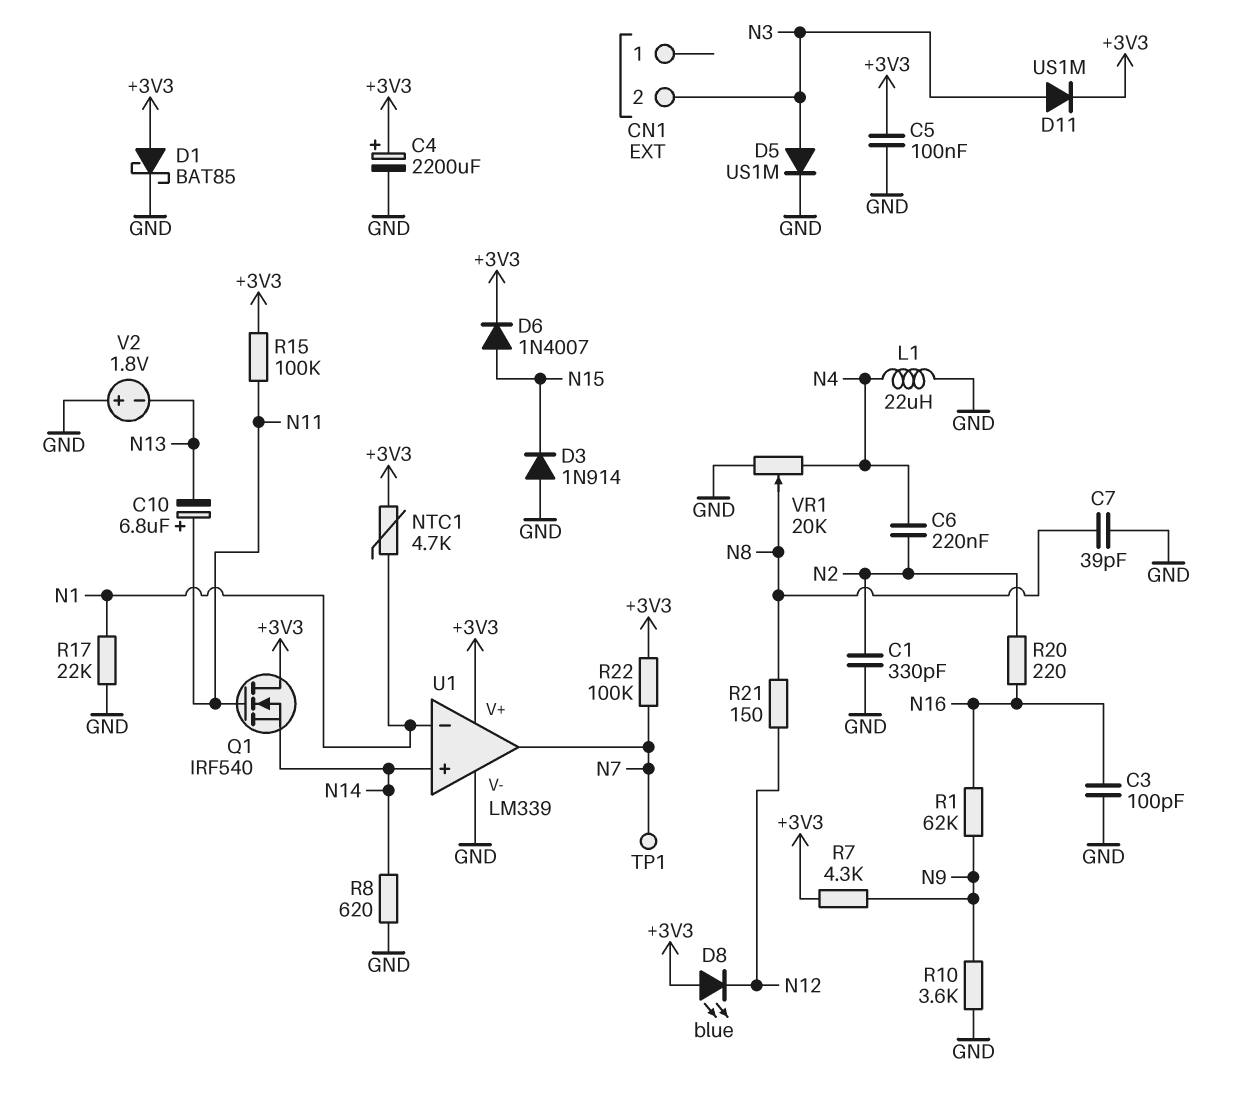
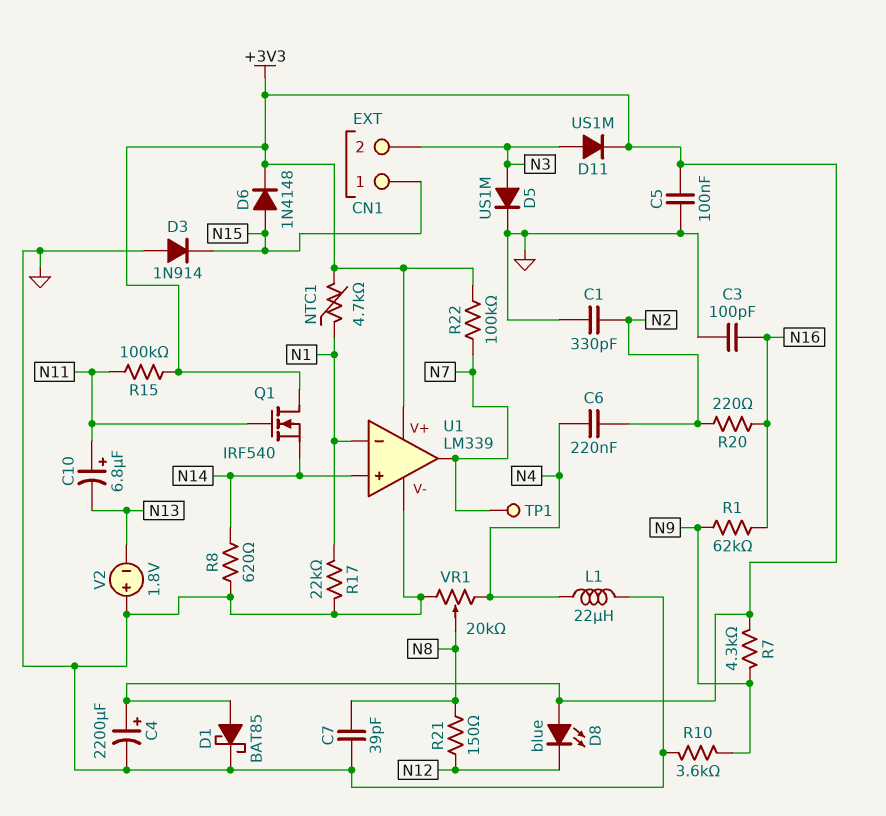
CN1 pin 1: none -> N15
D6: diode 1N4007 (A N15, K +3V3) -> diode 1N4148 (A N15, K +3V3)

